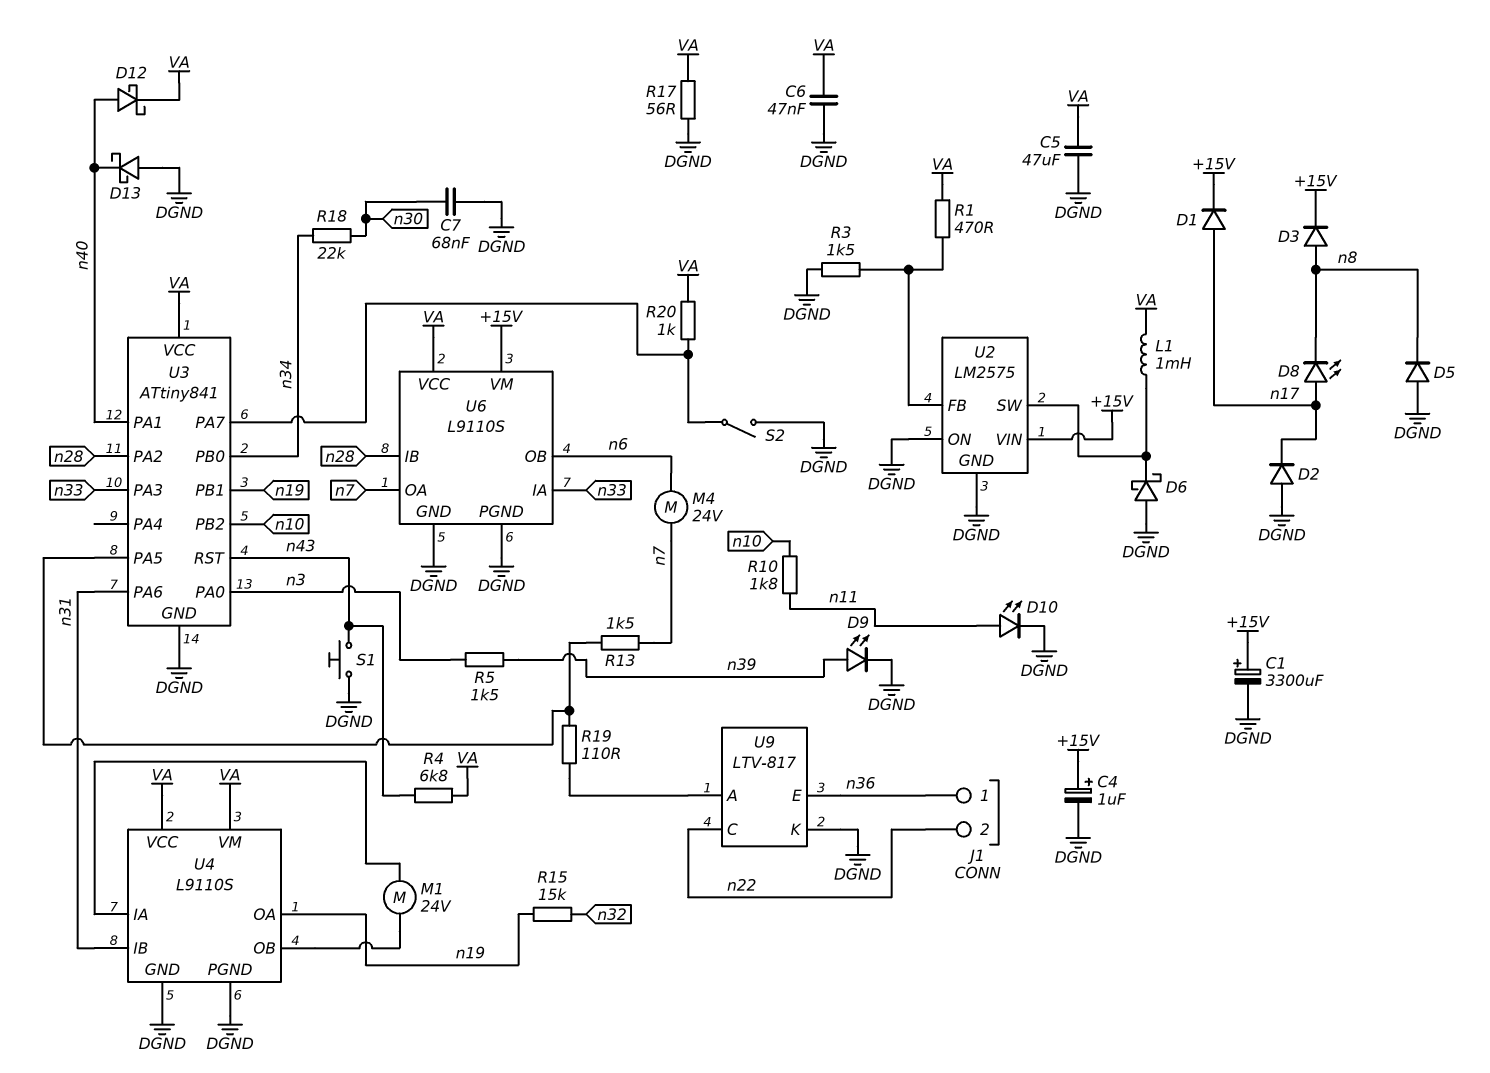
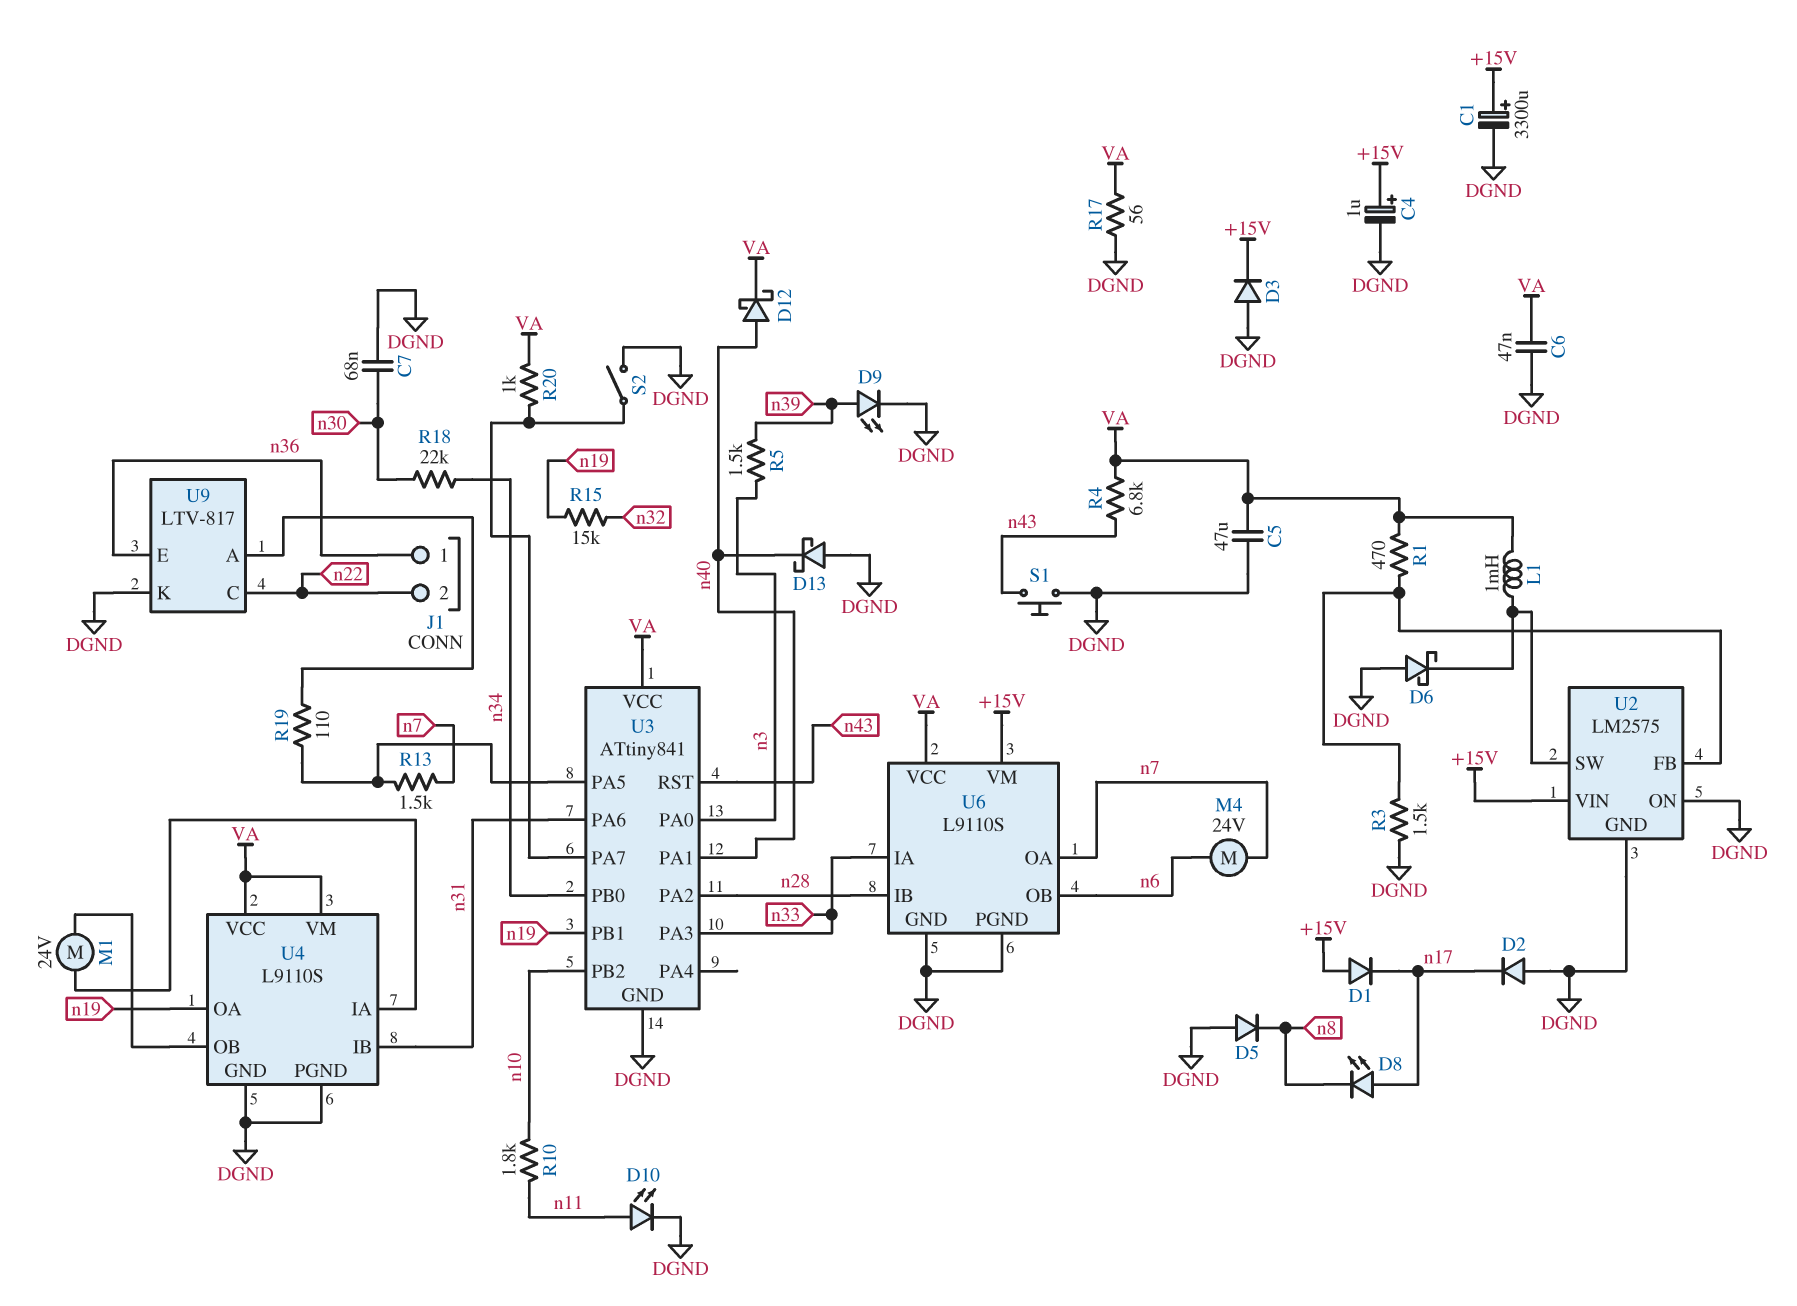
D1: diode (A n17, K +15V) -> diode (A +15V, K n17)
D3: diode (A n8, K +15V) -> diode (A DGND, K +15V)

